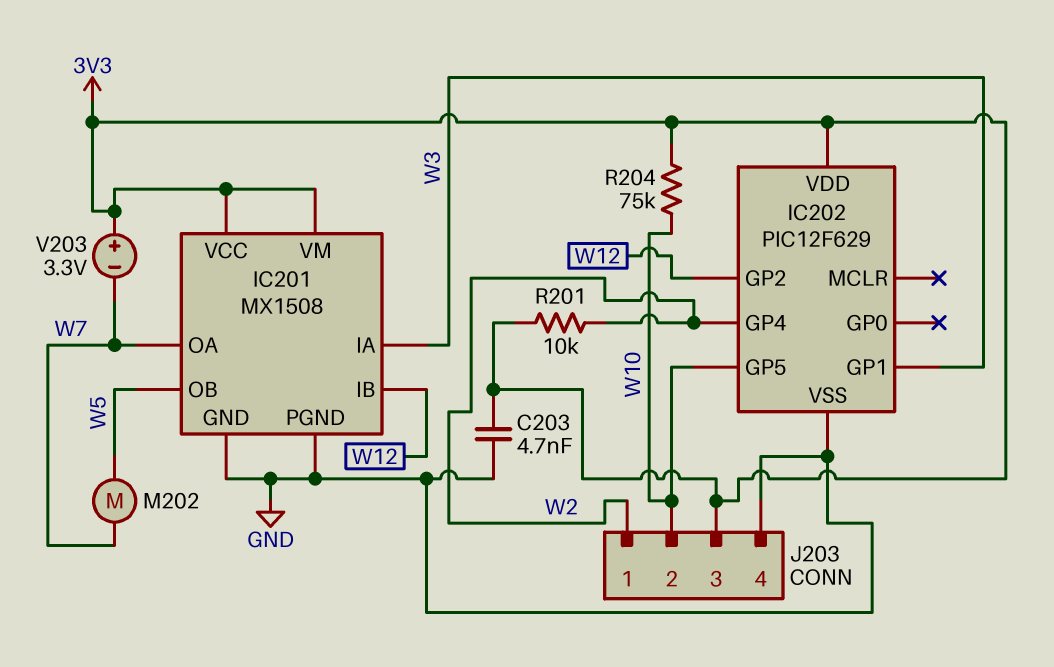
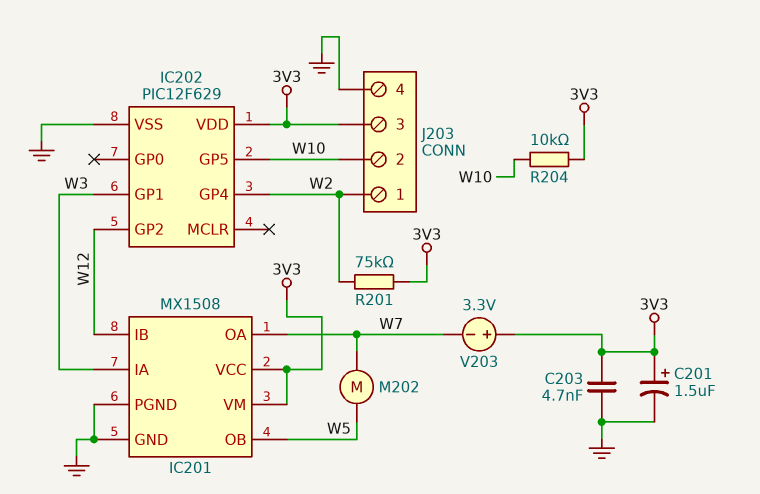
C201: none -> 1.5uF (plus 3V3, minus GND)
R201: 10k (3V3, W2) -> 75k (3V3, W2)
R204: 75k (3V3, W10) -> 10k (3V3, W10)

